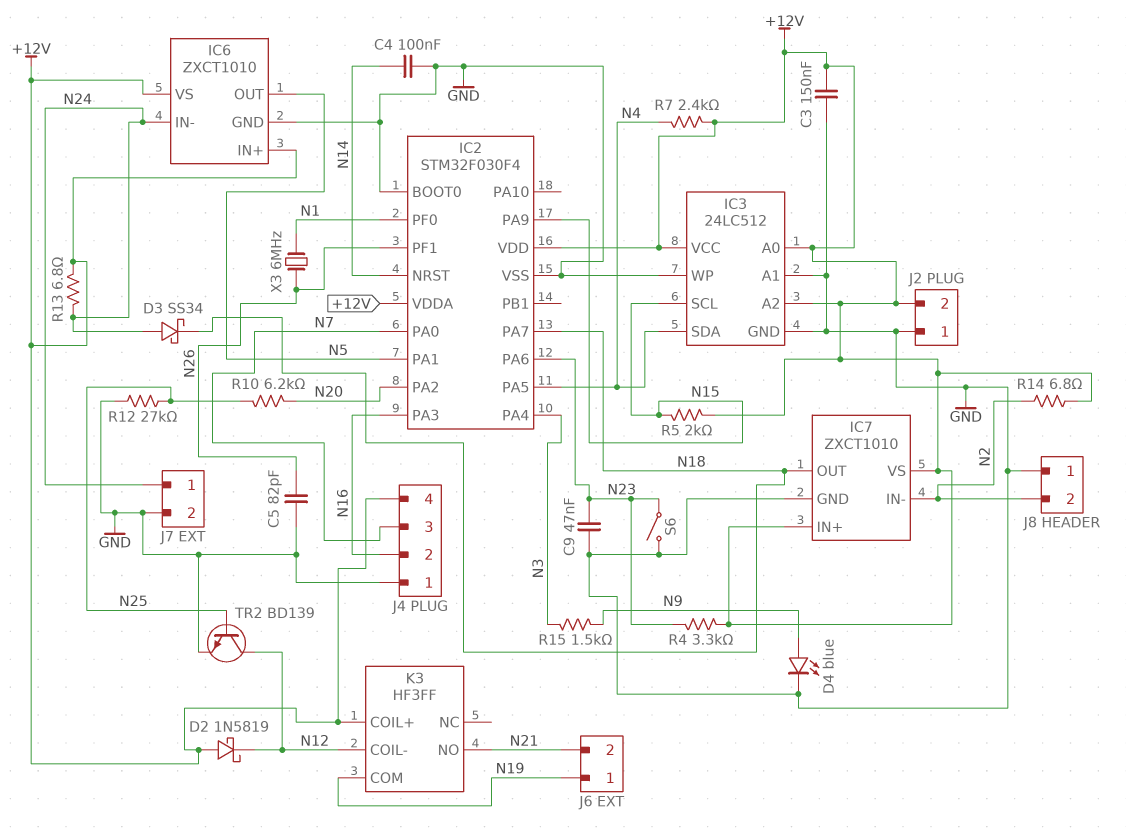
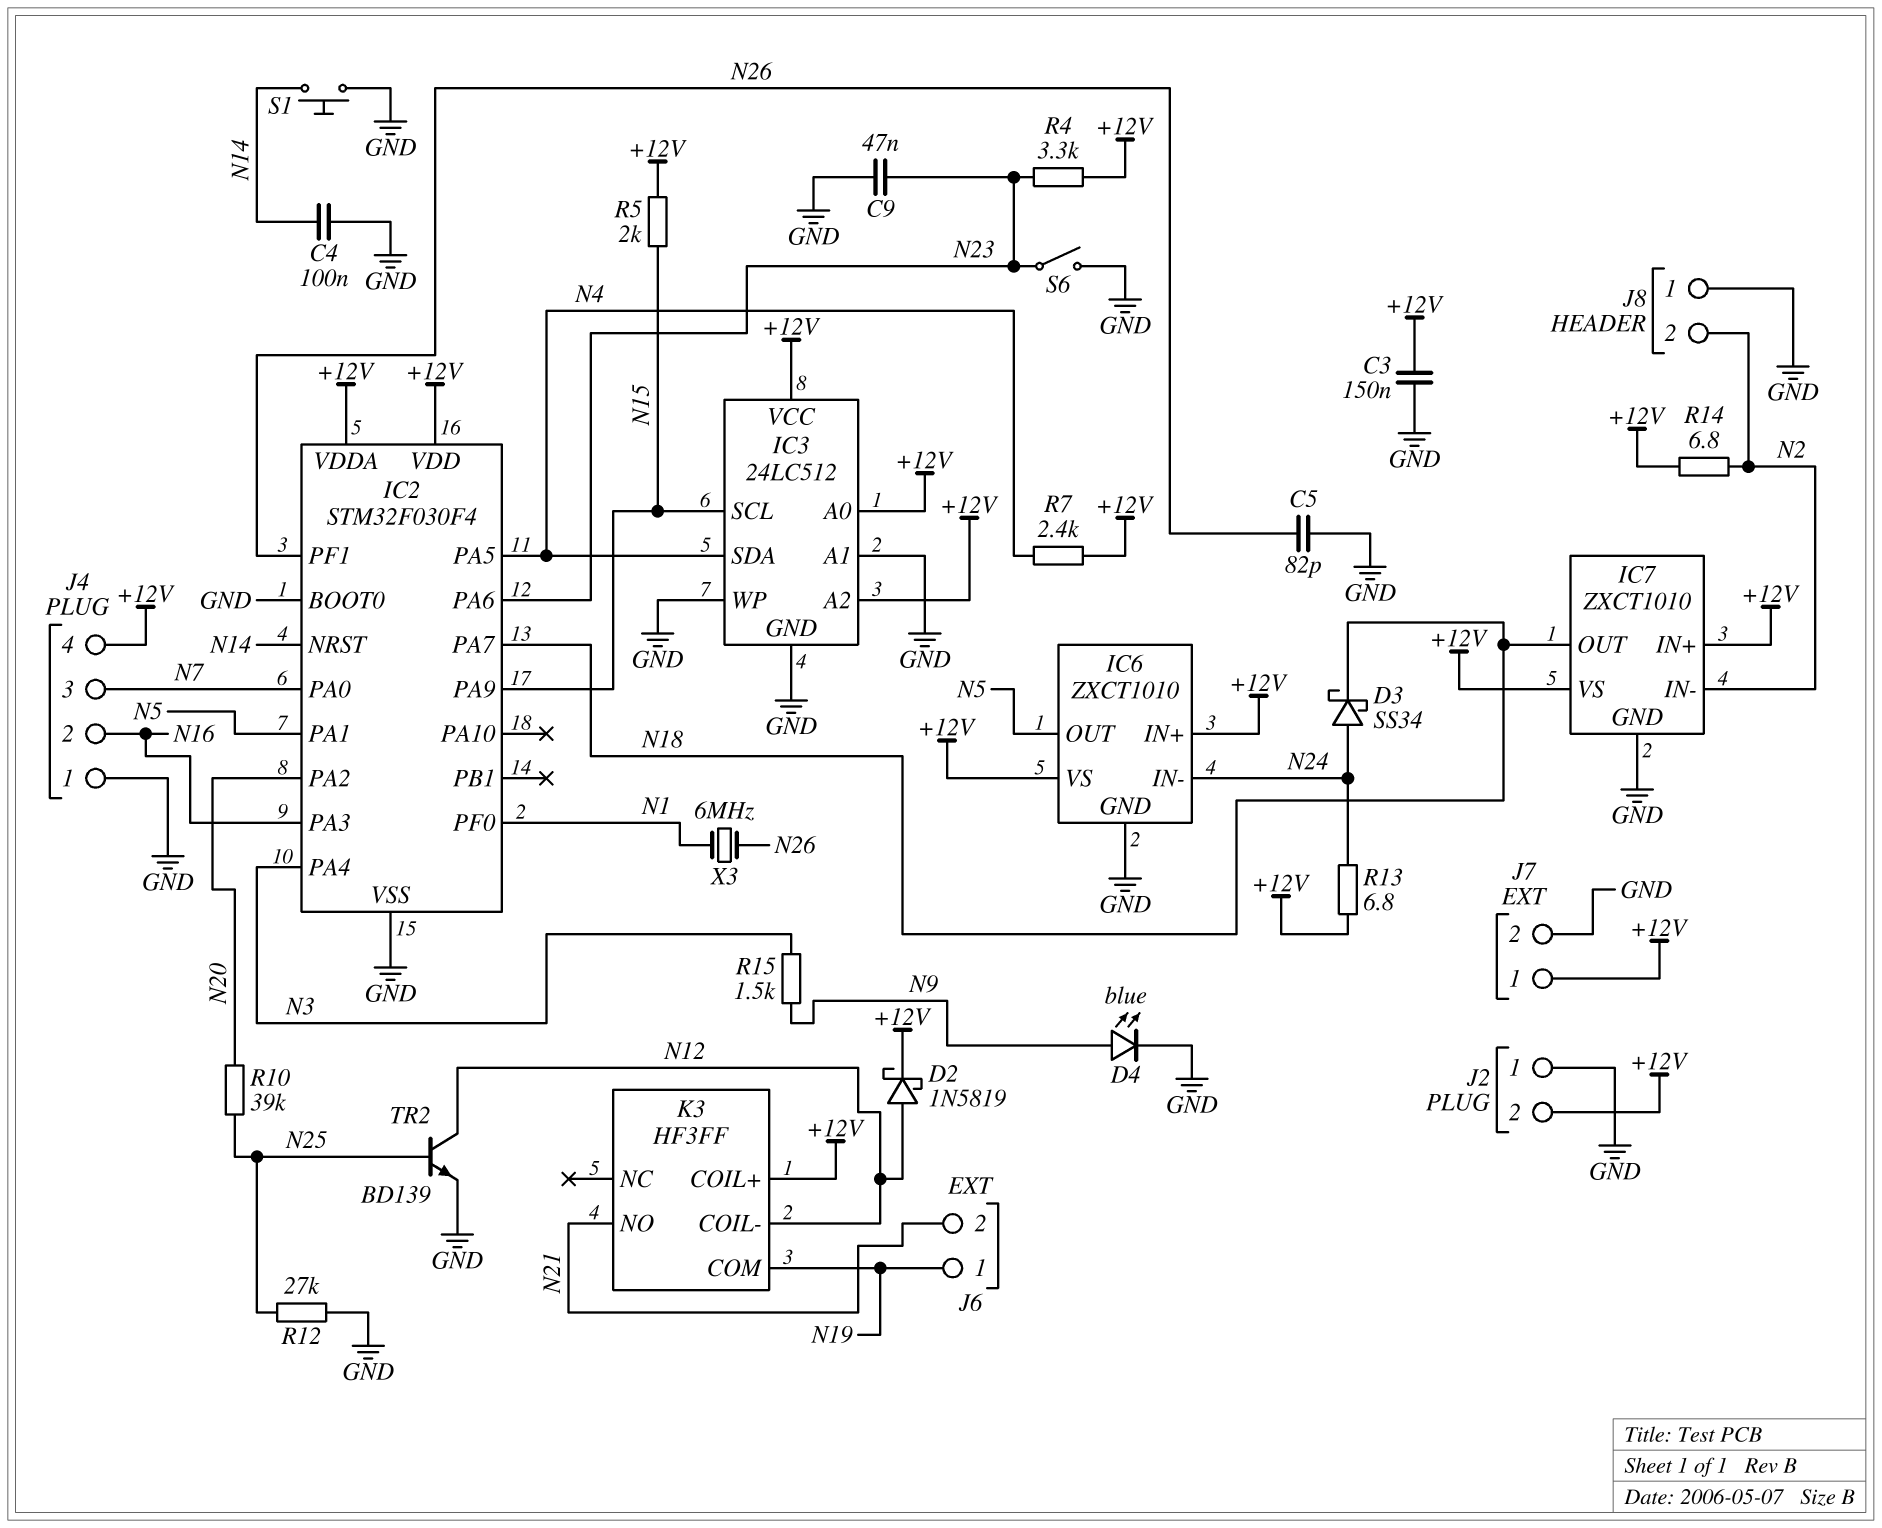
D2: schottky 1N5819 (A +12V, K N12) -> schottky 1N5819 (A N12, K +12V)
J7 pin 1: N24 -> +12V
R10: 6.2k (N20, N25) -> 39k (N20, N25)
S1: none -> button (GND, N14)

